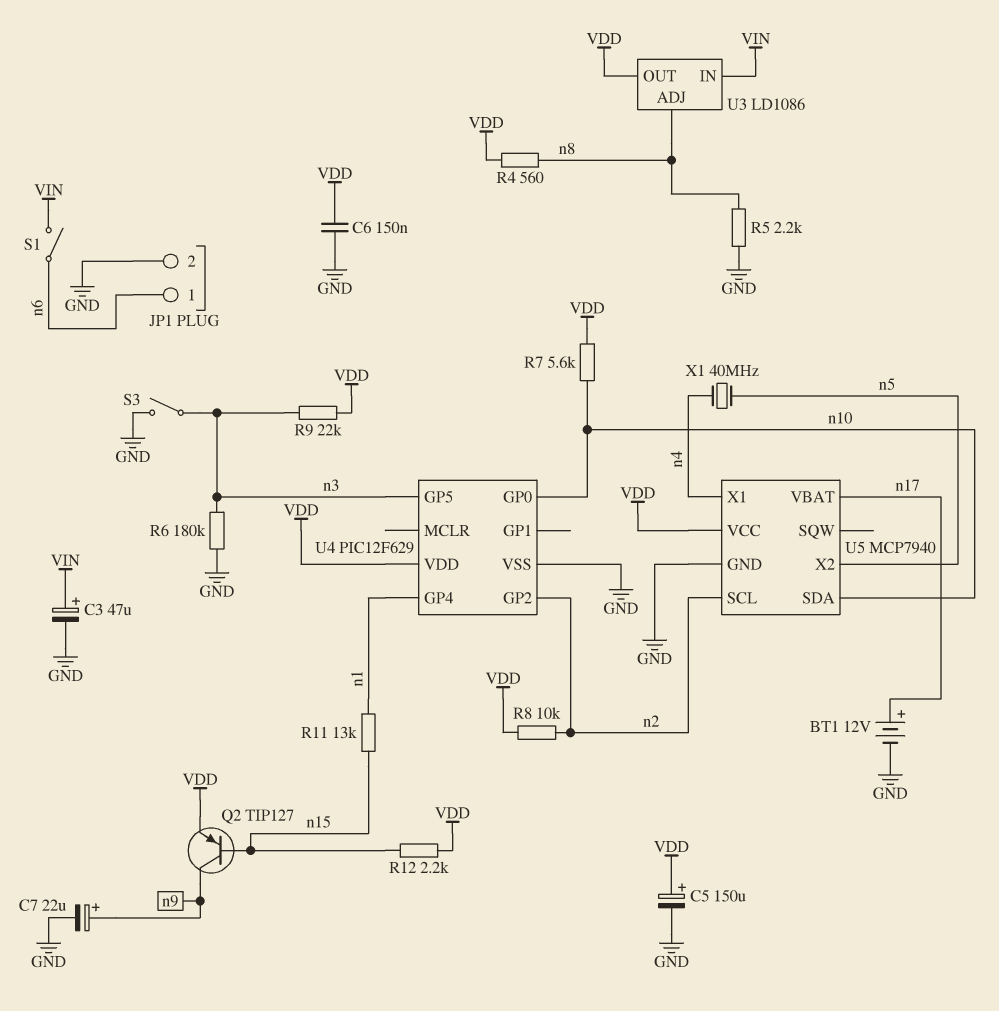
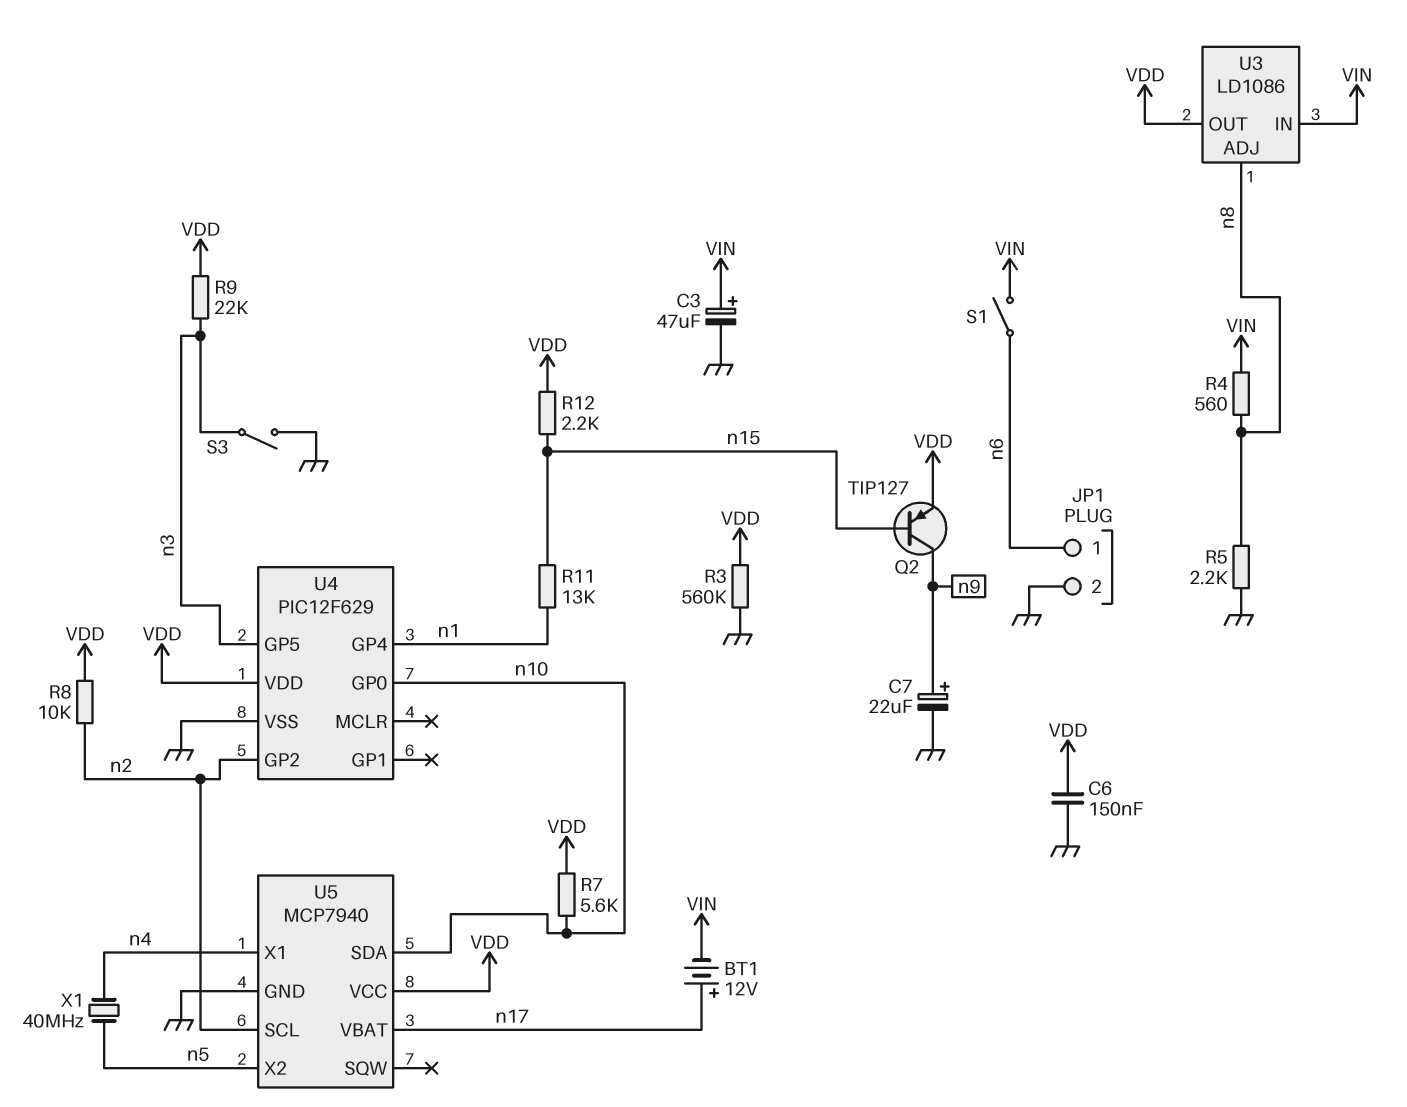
BT1: 12V (plus n17, minus GND) -> 12V (plus n17, minus VIN)
C5: 150uF (plus VDD, minus GND) -> none
R3: none -> 560k (GND, VDD)
R4: 560 (VDD, n8) -> 560 (VIN, n8)
R6: 180k (GND, n3) -> none

